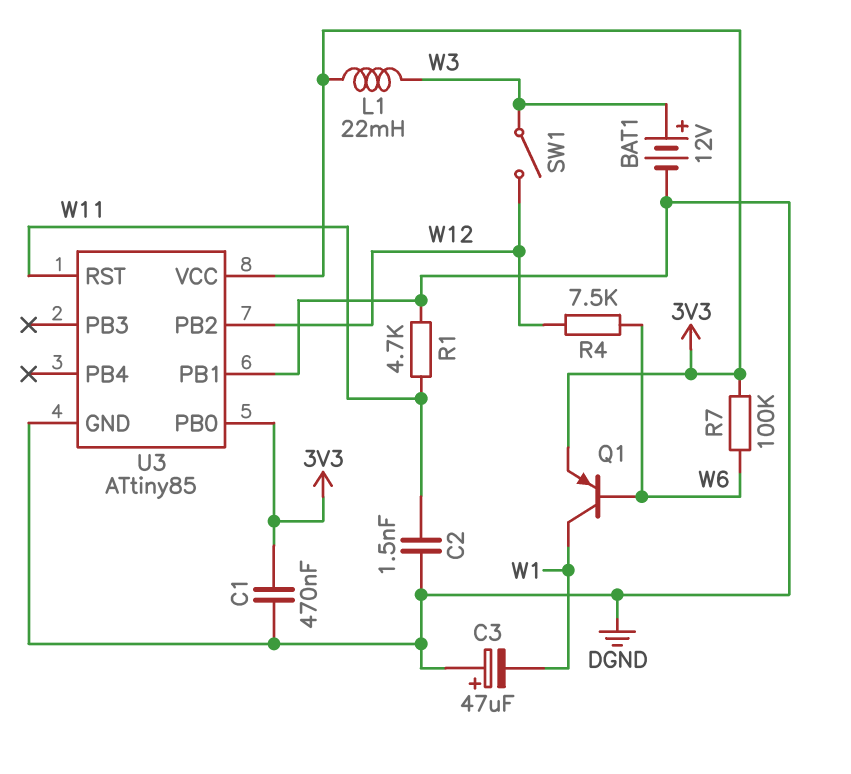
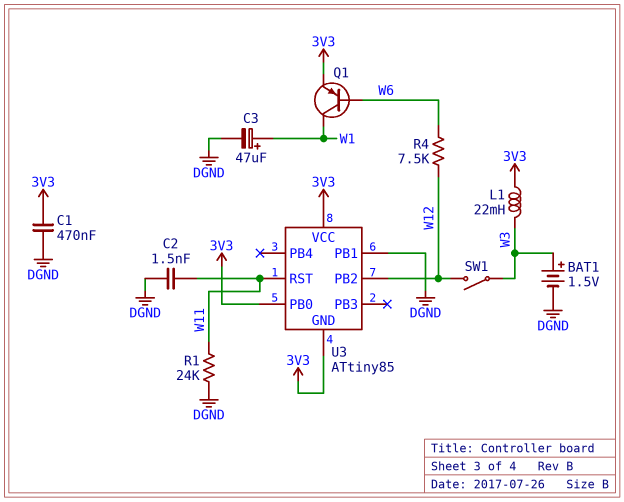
BAT1: 12V (plus W3, minus DGND) -> 1.5V (plus W3, minus DGND)
C3: 47uF (plus DGND, minus W1) -> 47uF (plus W1, minus DGND)
R1: 4.7k (DGND, W11) -> 24k (DGND, W11)
R7: 100k (3V3, W6) -> none
U3 pin GND: DGND -> 3V3

